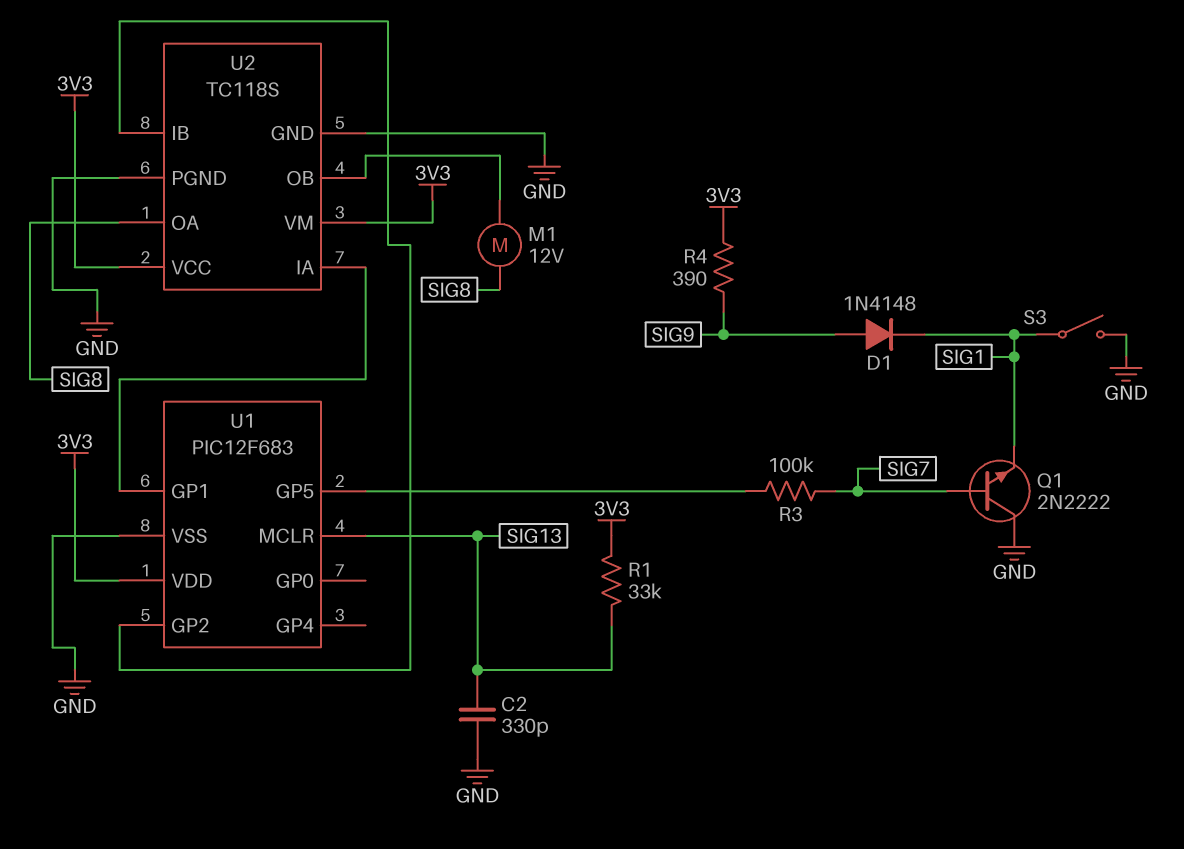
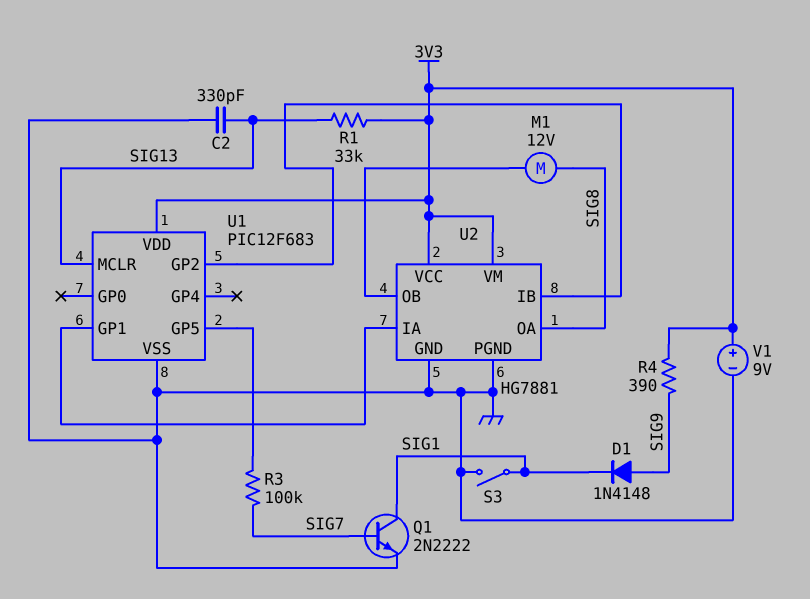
Q1: NPN 2N2222 (B SIG7, C GND, E SIG1) -> NPN 2N2222 (B SIG7, C SIG1, E GND)
U2: TC118S -> HG7881
V1: none -> 9V (plus 3V3, minus GND)

